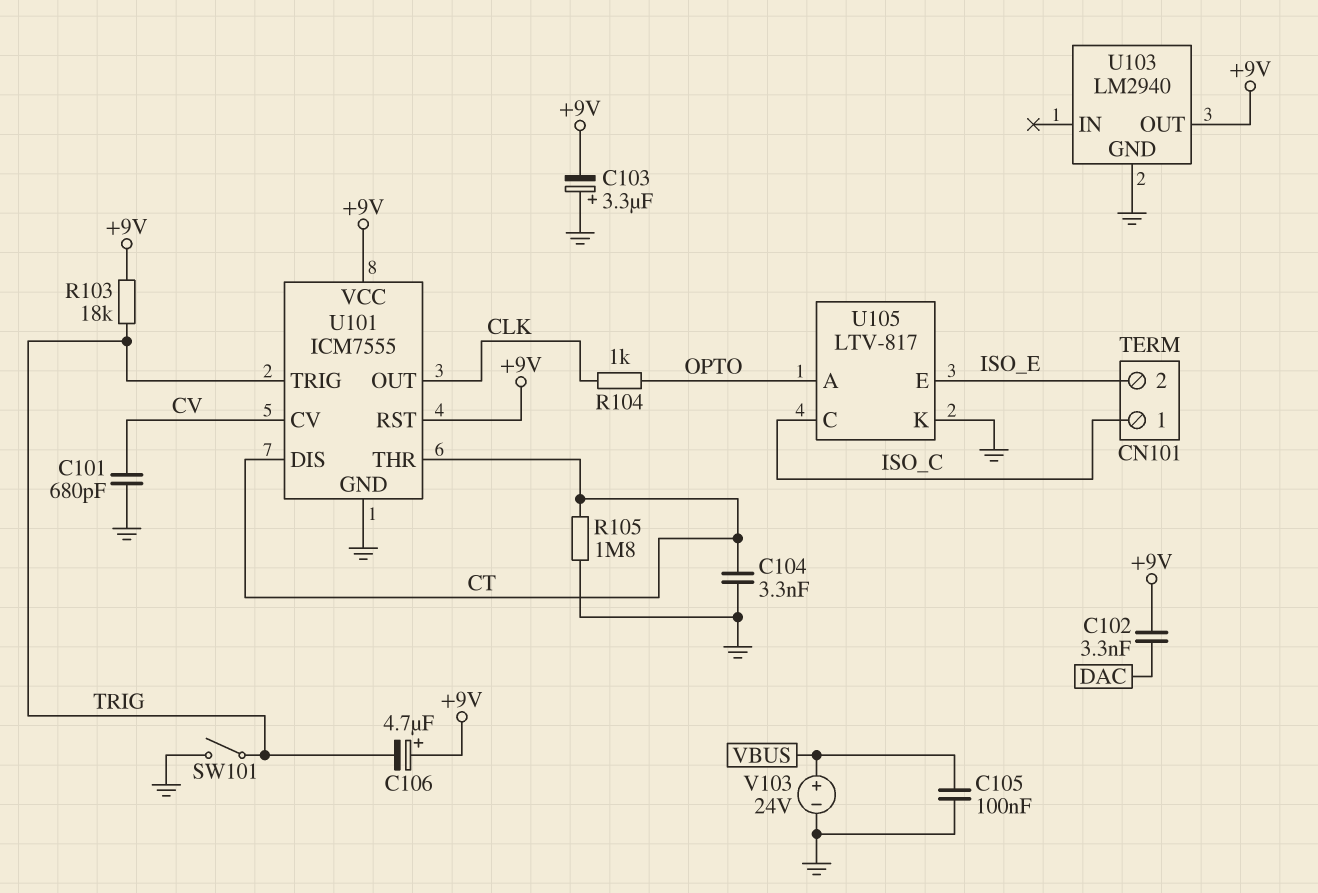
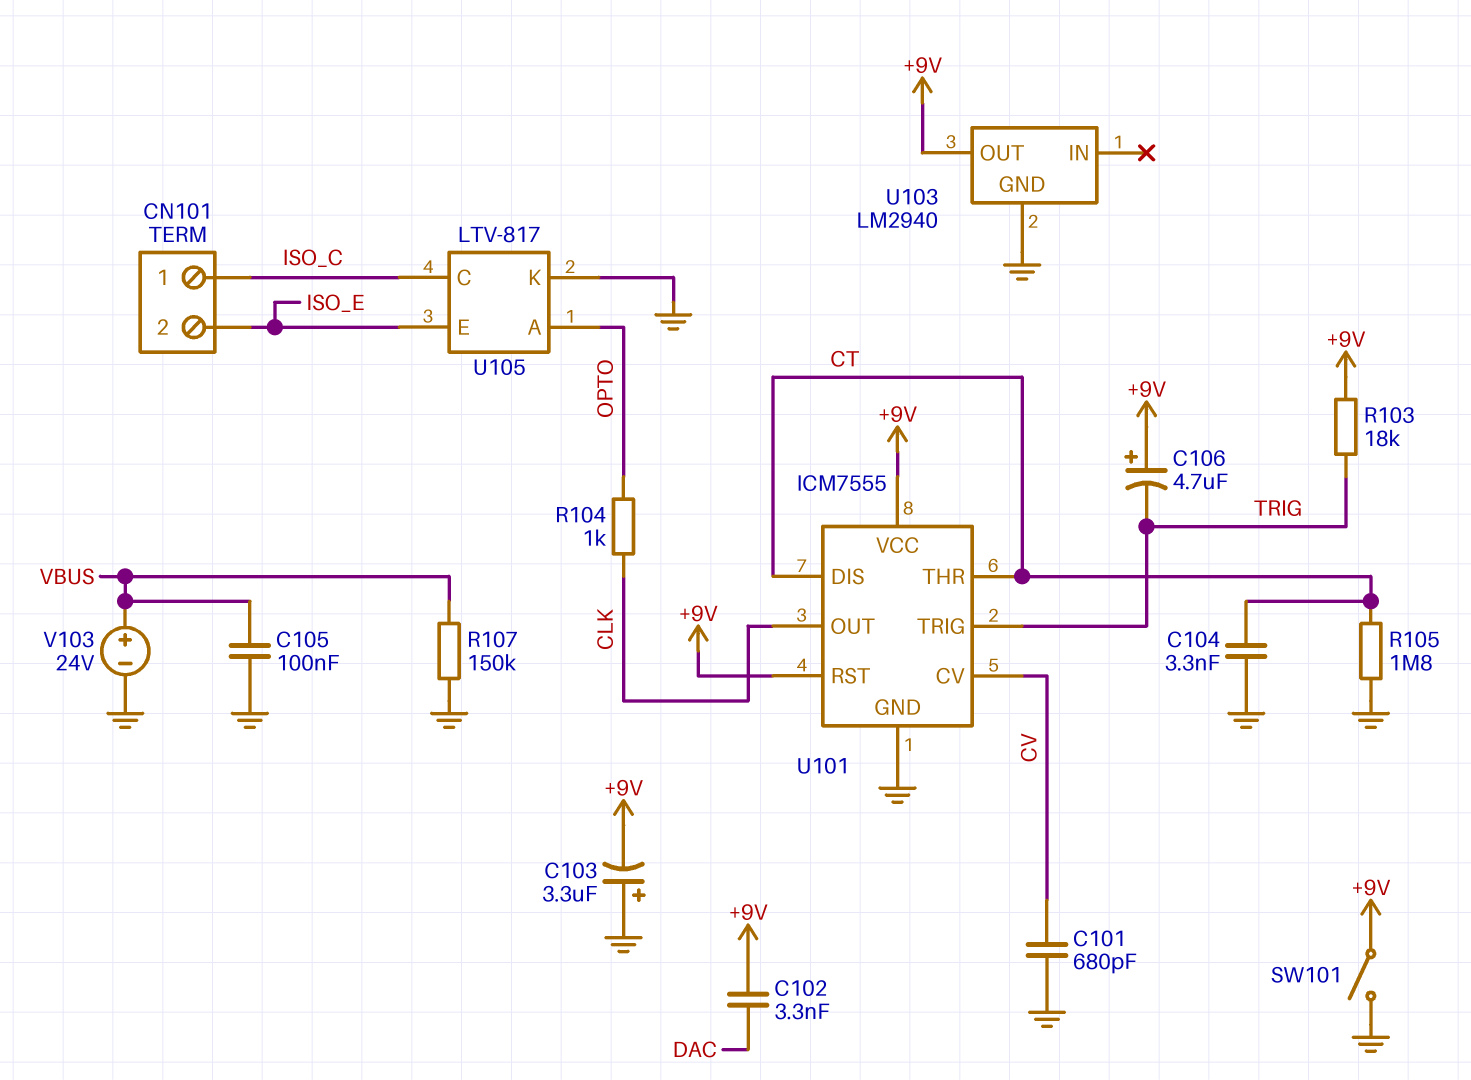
R107: none -> 150k (GND, VBUS)
SW101: switch (GND, TRIG) -> switch (+9V, GND)

